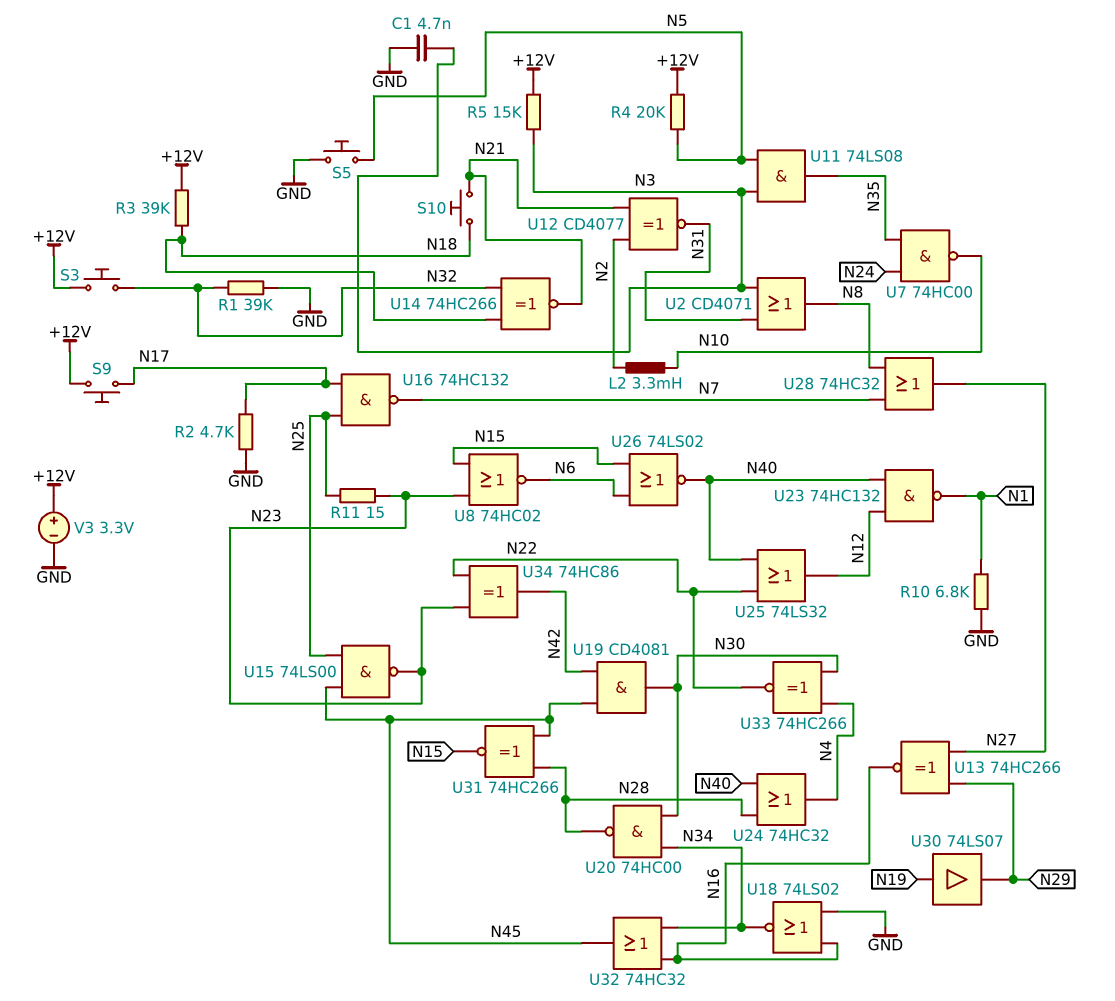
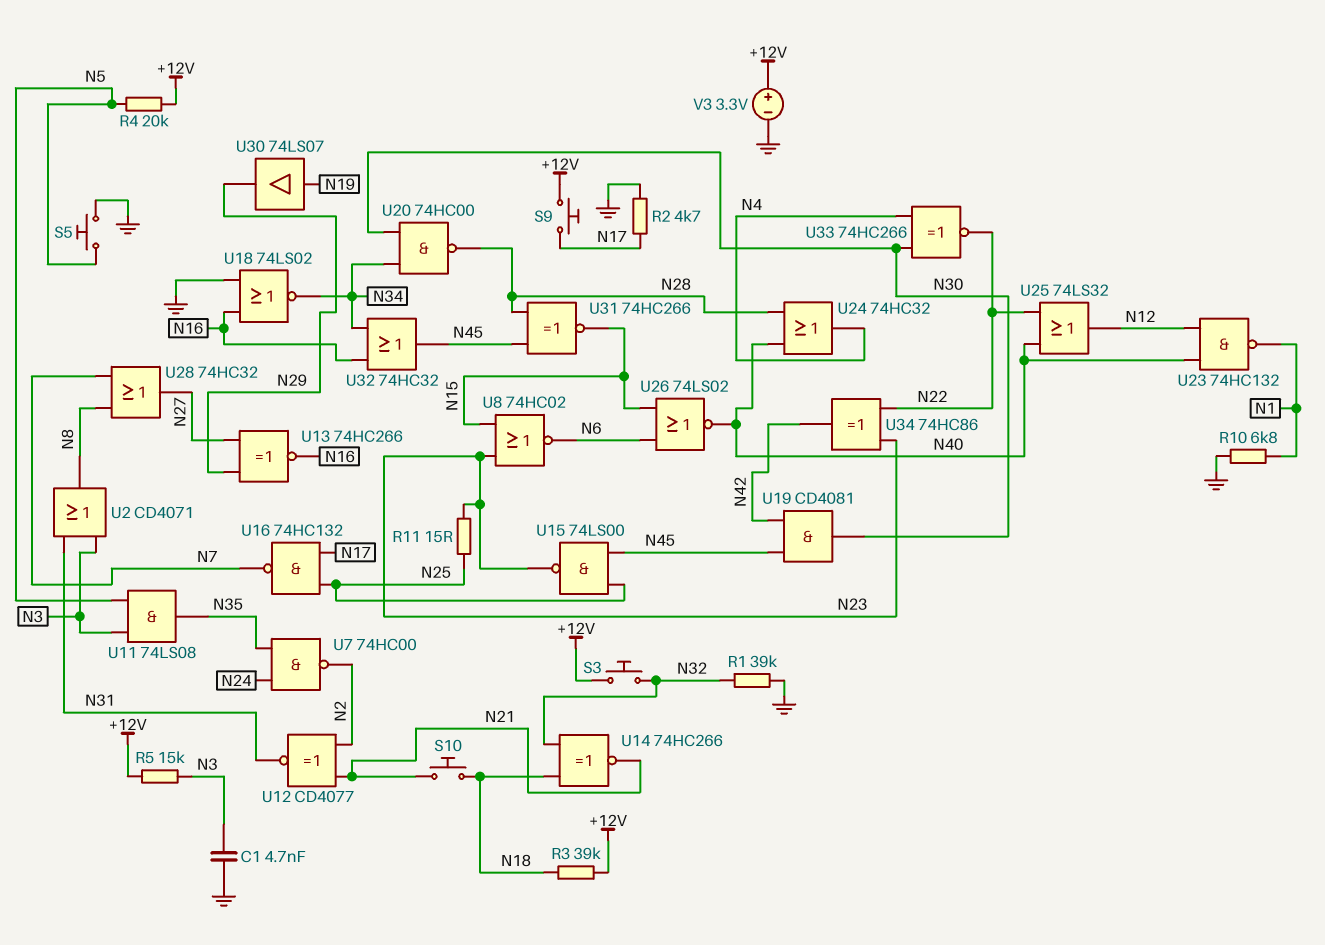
L2: 3.3mH (N2, N10) -> none
U7: NAND 74HC00 (in N24, in N35, out N10) -> NAND 74HC00 (in N24, in N35, out N2)

